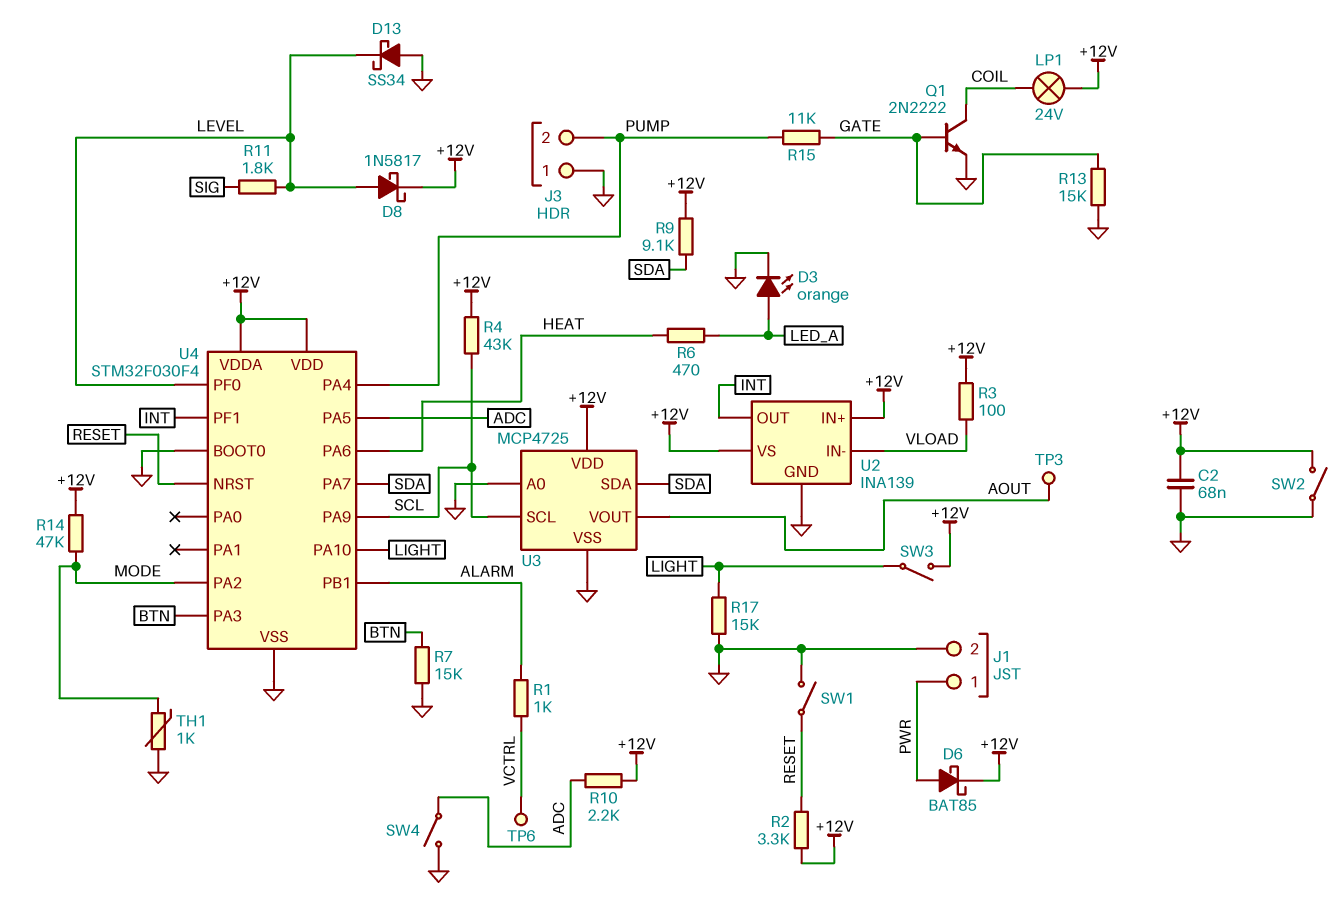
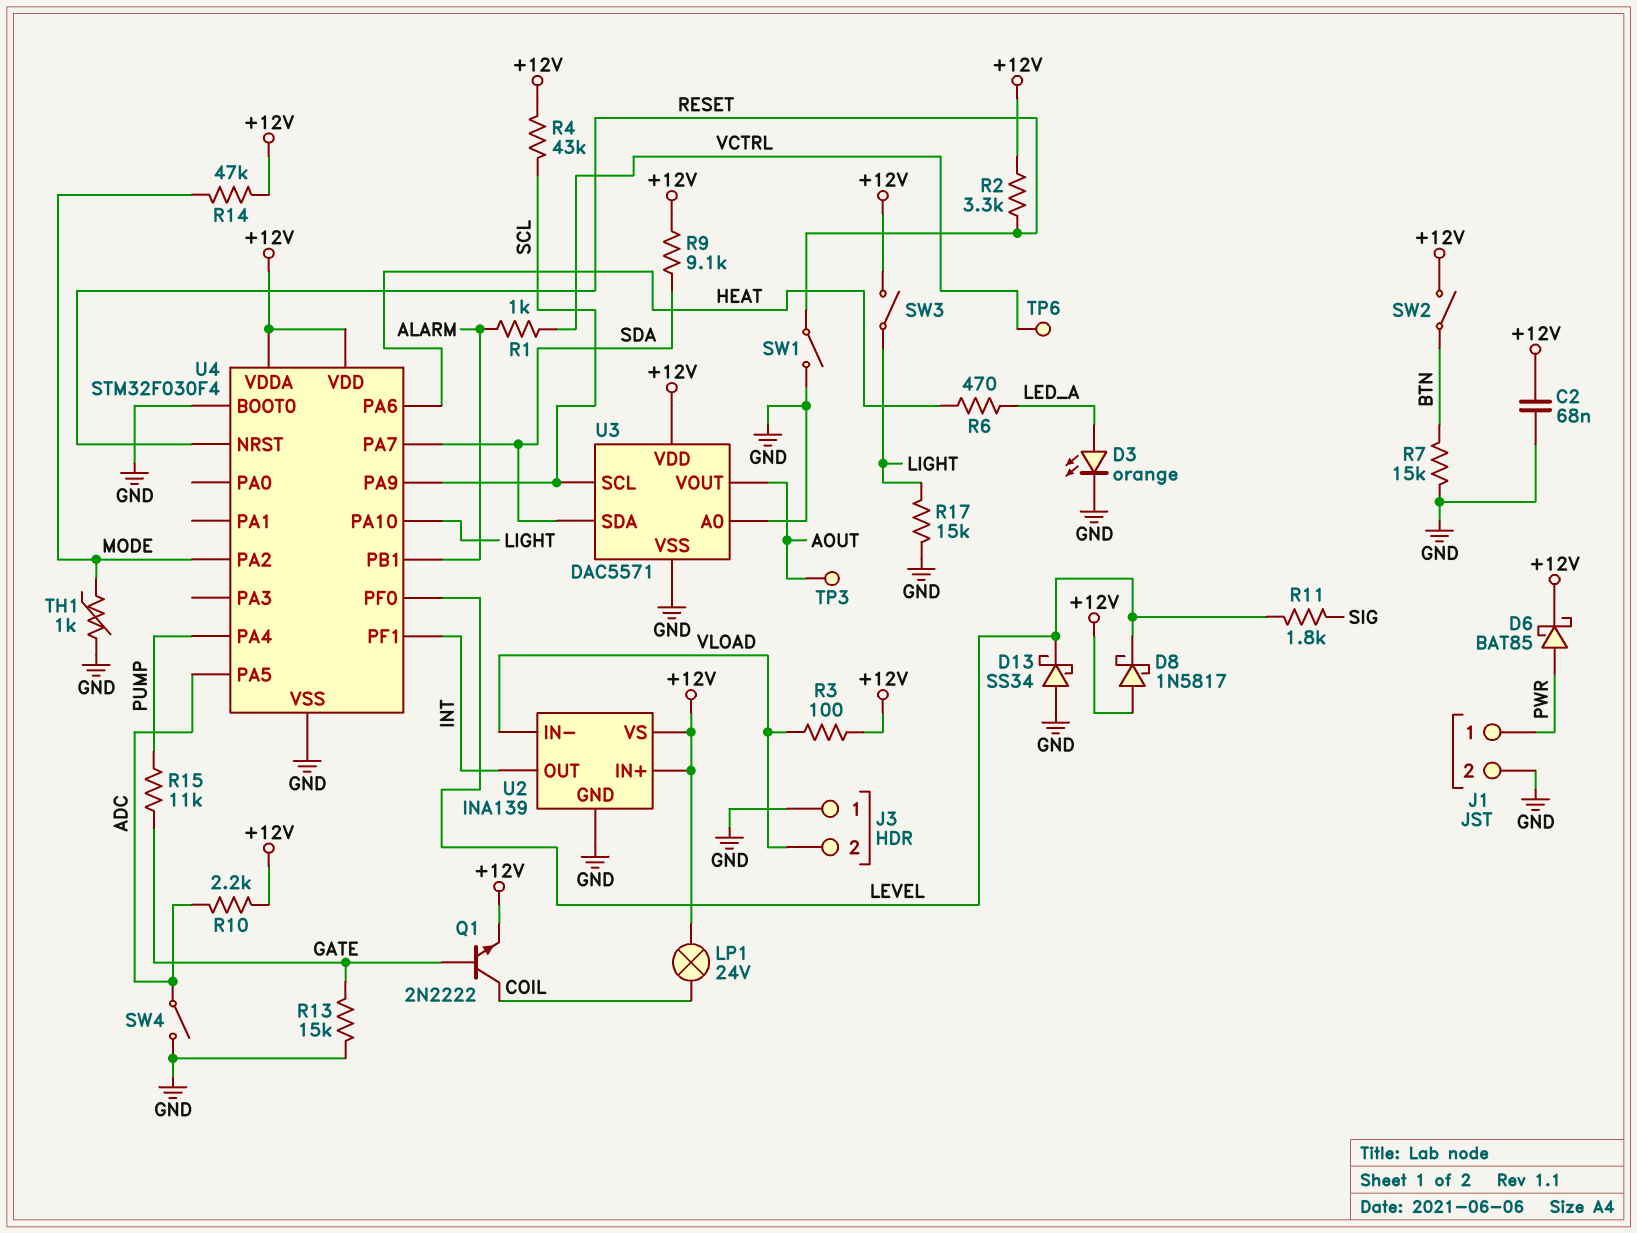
D8: schottky 1N5817 (A LEVEL, K +12V) -> schottky 1N5817 (A +12V, K LEVEL)
J3 pin 2: PUMP -> VLOAD
Q1: NPN 2N2222 (B GATE, C COIL, E GND) -> NPN 2N2222 (B GATE, C COIL, E +12V)
SW2: switch (+12V, GND) -> switch (+12V, BTN)
U3: MCP4725 -> DAC5571
U4 pin PA3: BTN -> none

